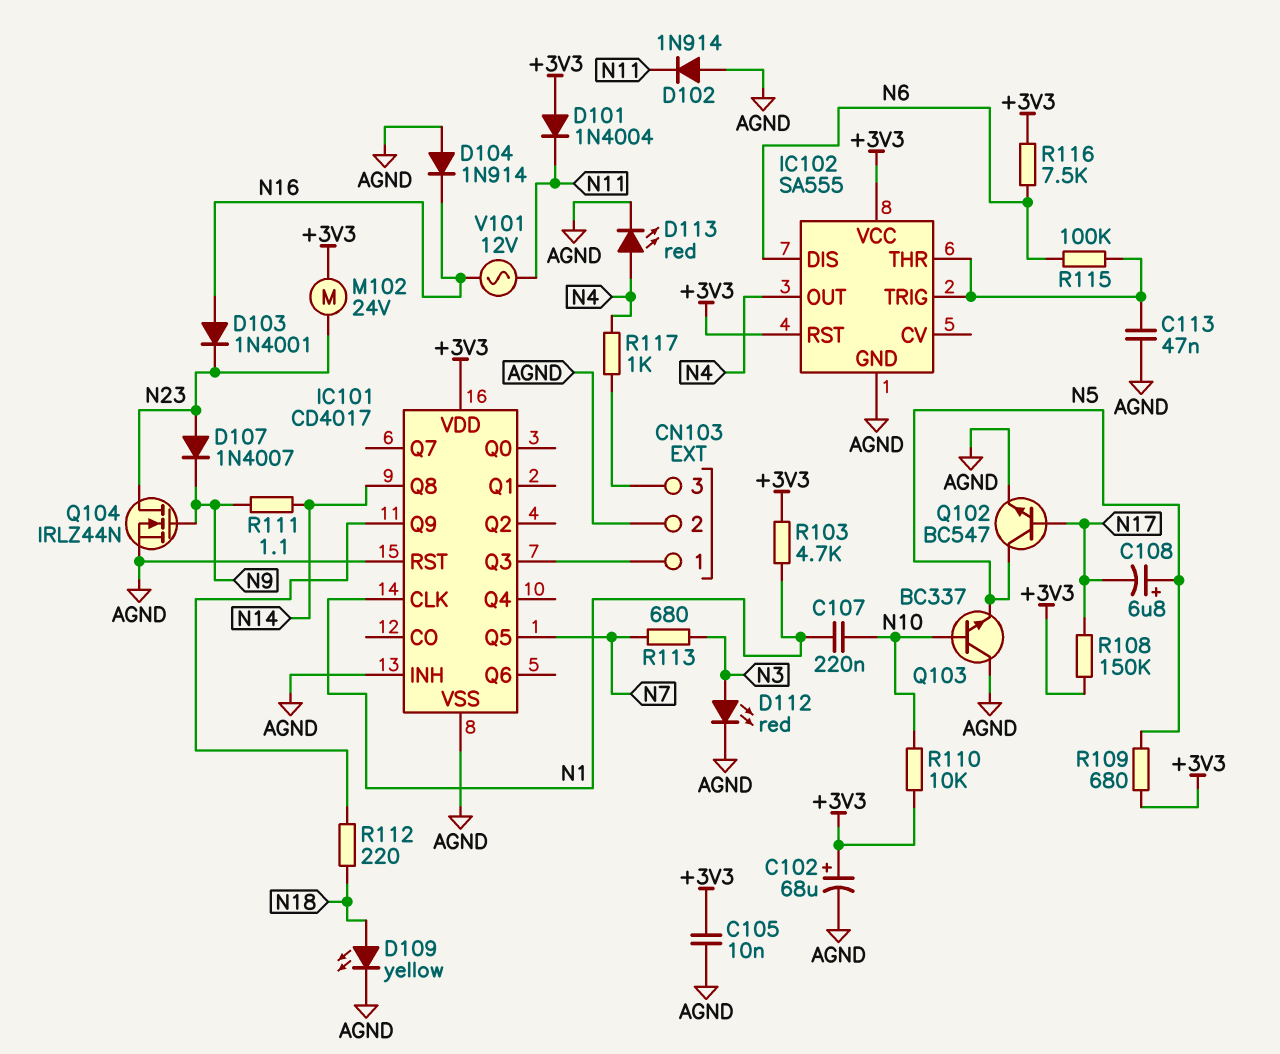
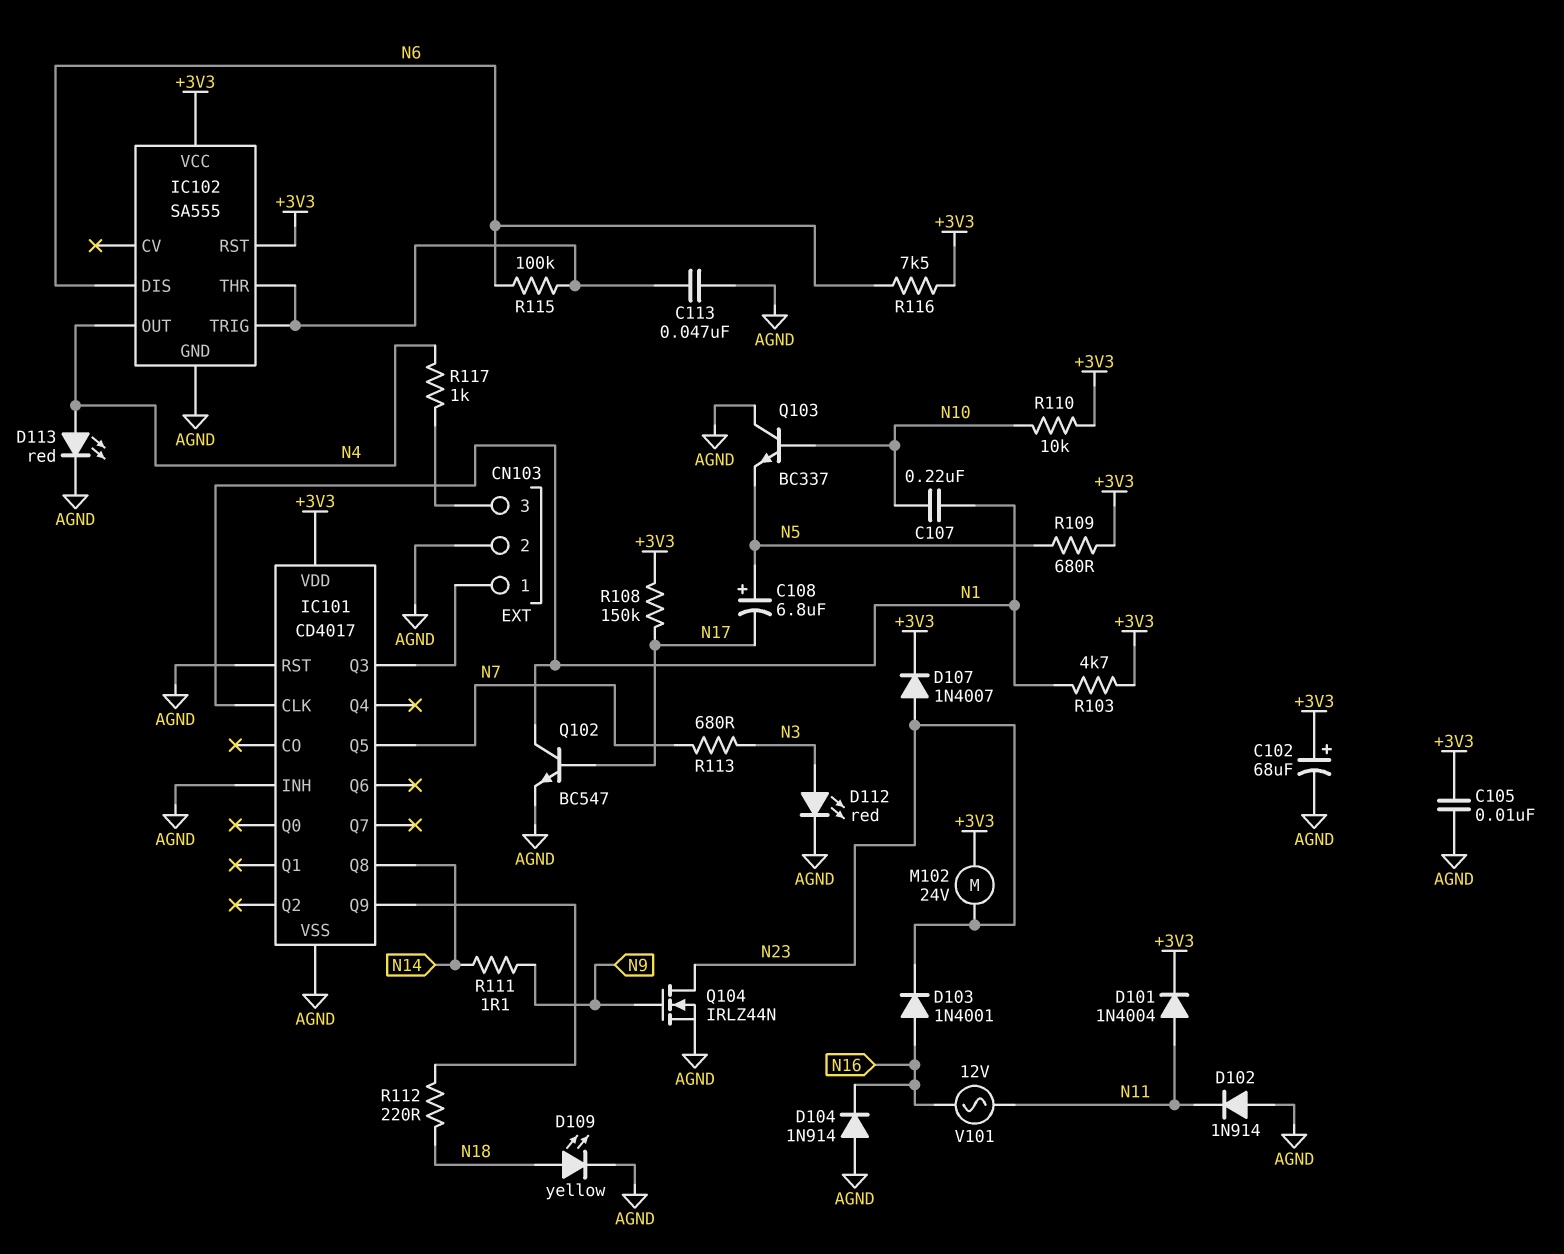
D101: diode 1N4004 (A +3V3, K N11) -> diode 1N4004 (A N11, K +3V3)
D107: diode 1N4007 (A N23, K N9) -> diode 1N4007 (A N23, K +3V3)
Q102: NPN BC547 (B N17, C N5, E AGND) -> NPN BC547 (B N17, C N1, E AGND)

